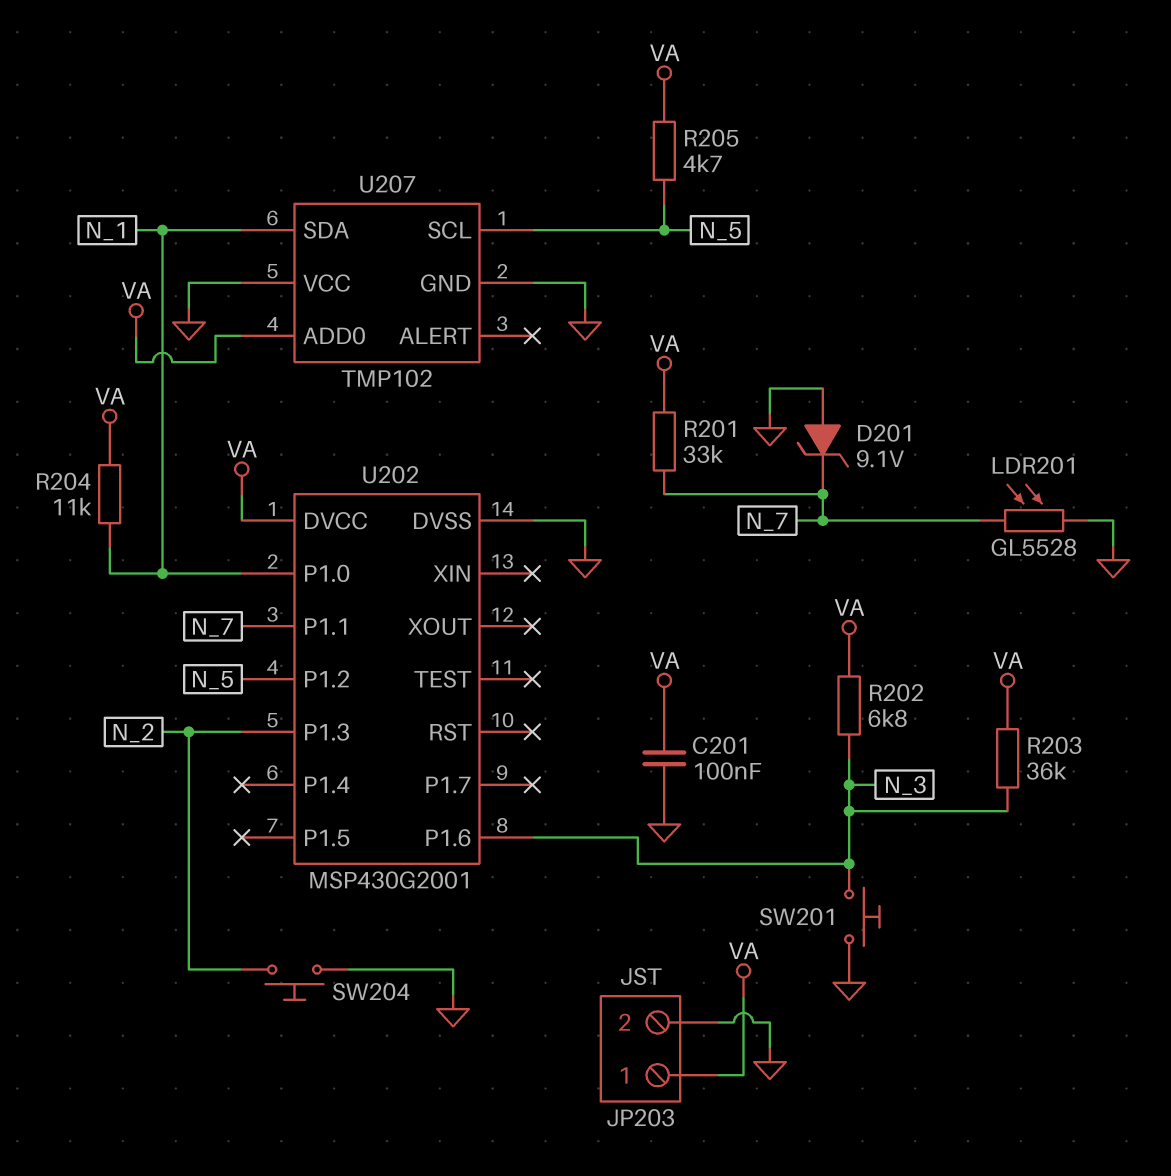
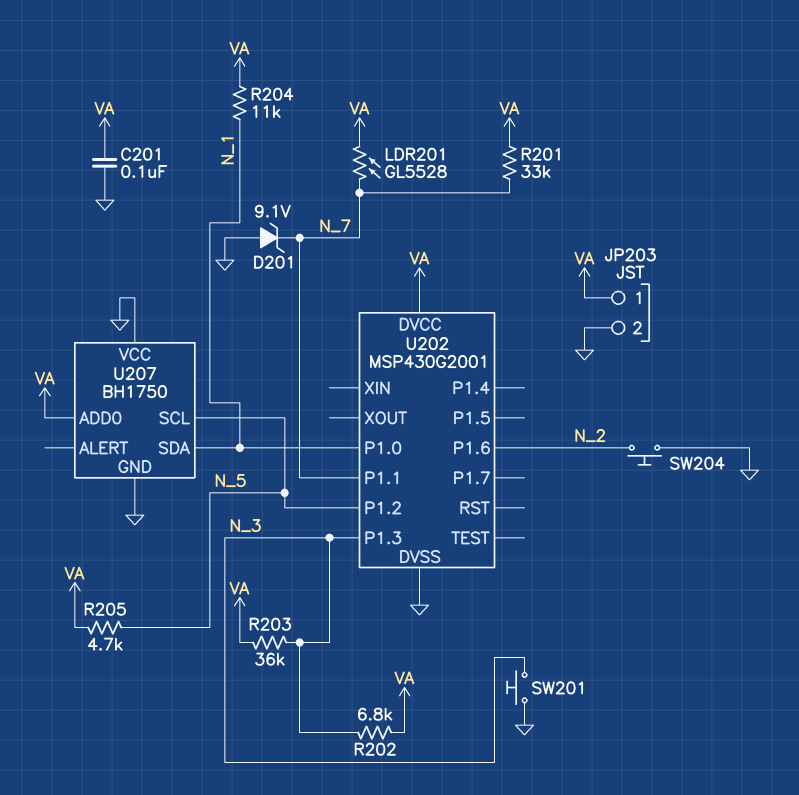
LDR201: GL5528 (GND, N_7) -> GL5528 (N_7, VA)
U202 pin P1.3: N_2 -> N_3
U202 pin P1.6: N_3 -> N_2
U207: TMP102 -> BH1750

